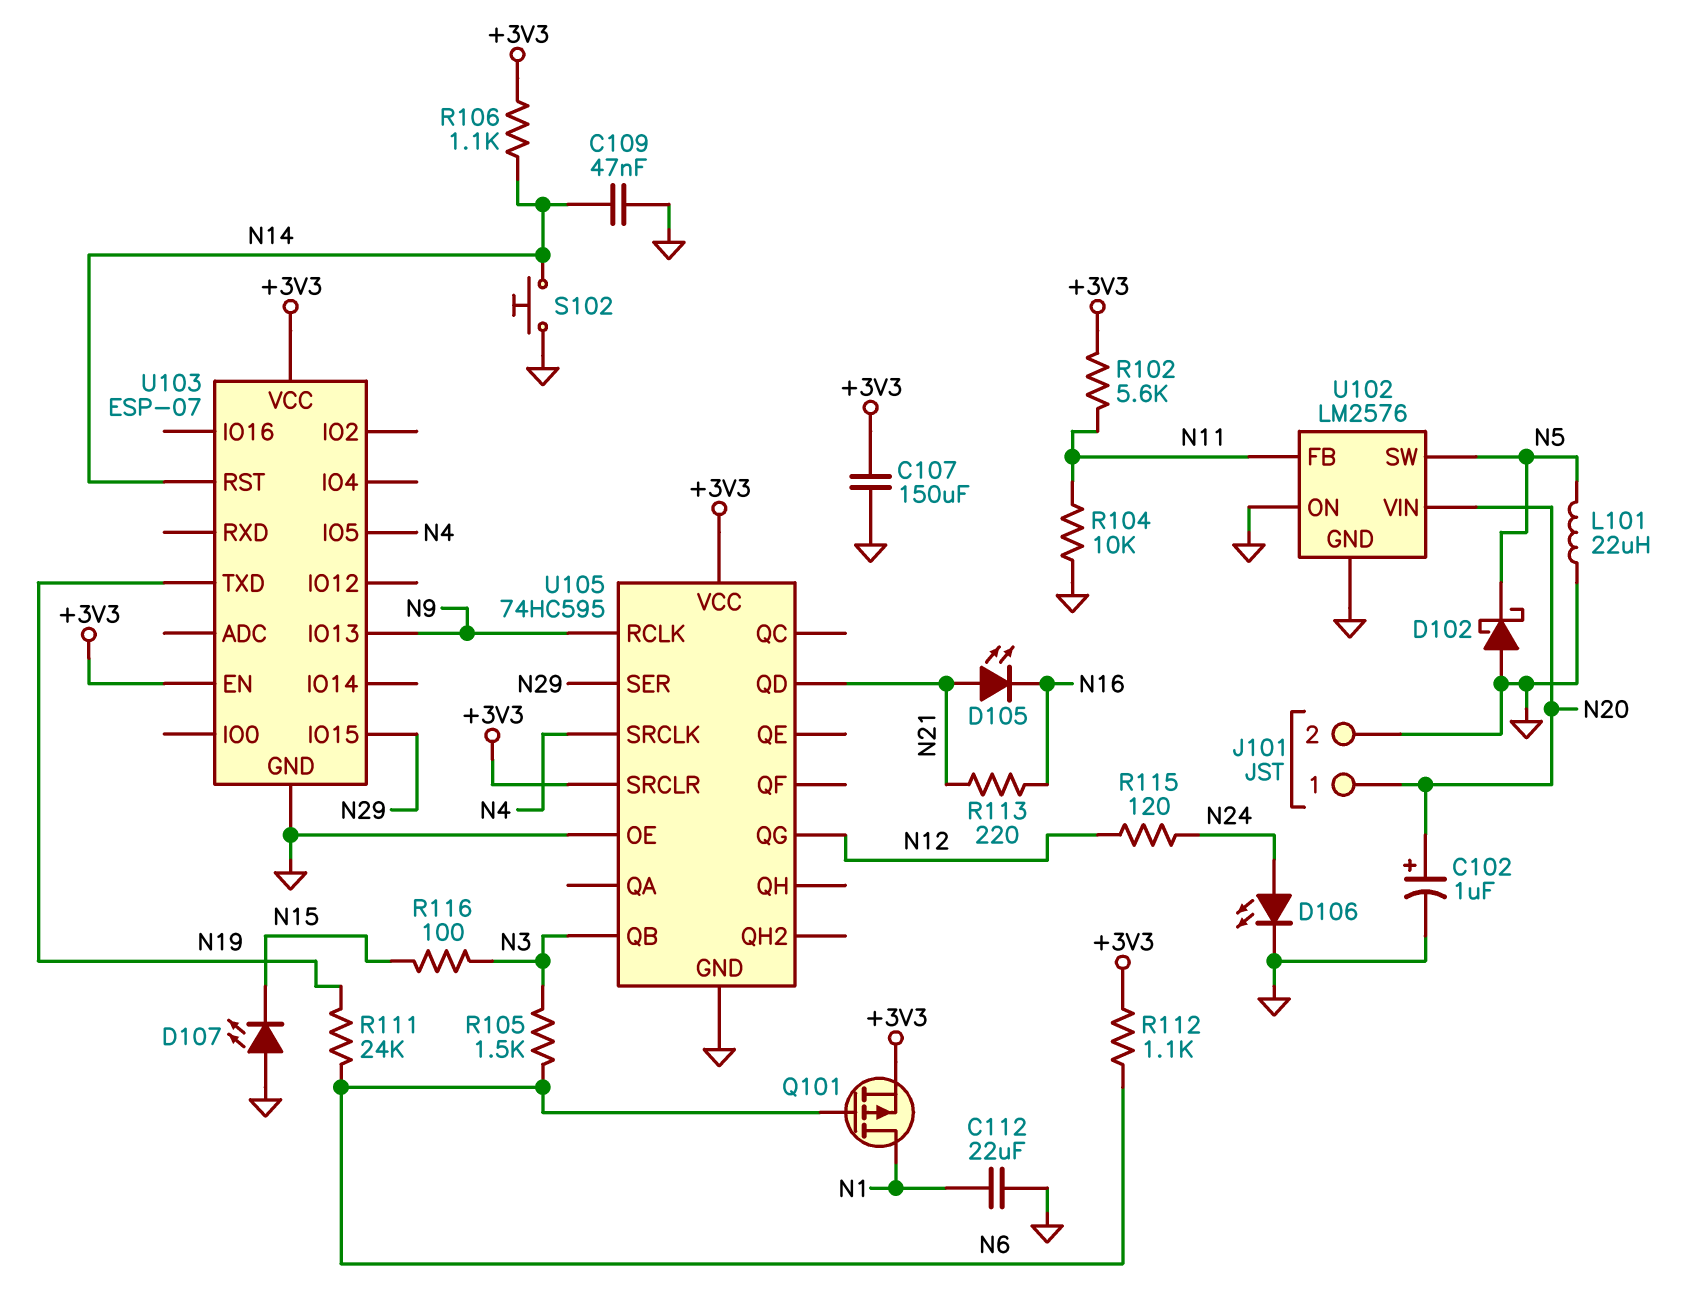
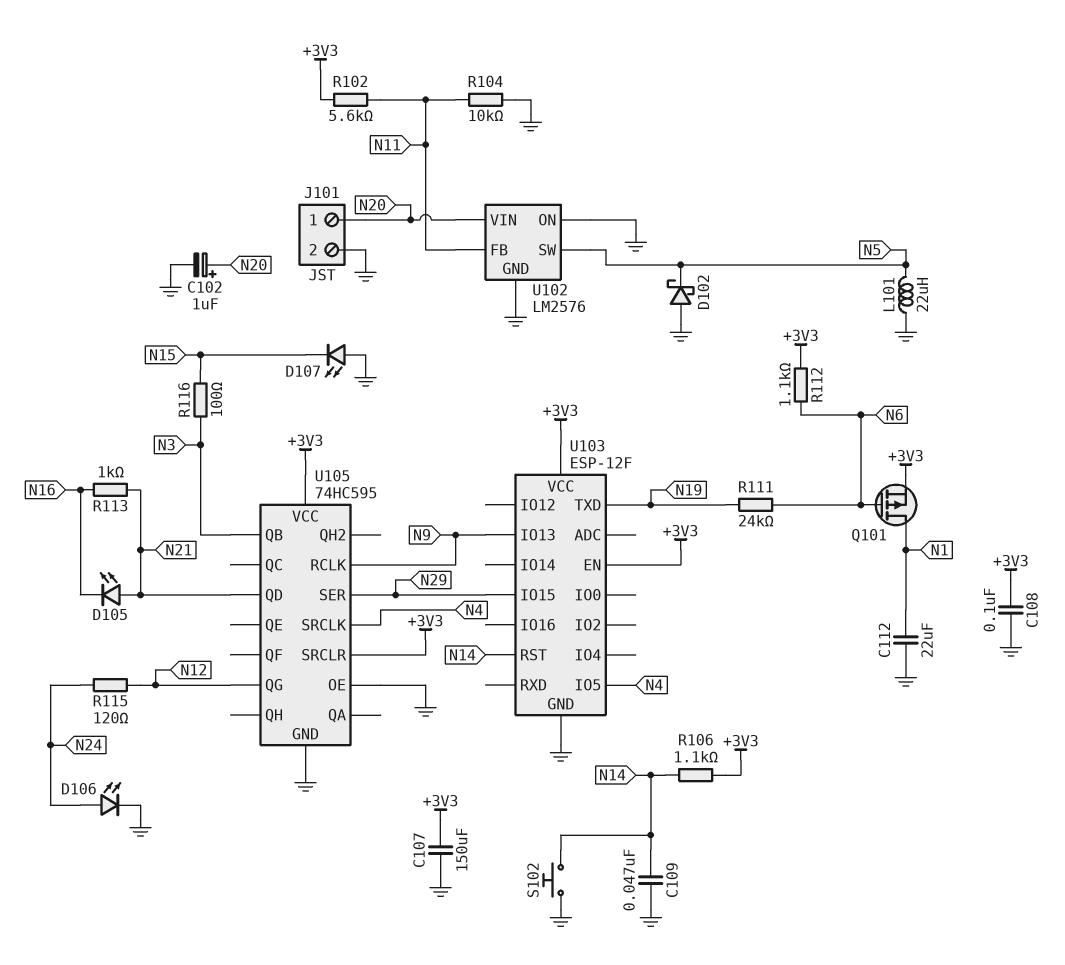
C108: none -> 100nF (+3V3, GND)
R105: 1.5k (N3, N6) -> none
R113: 220 (N16, N21) -> 1k (N16, N21)
U103: ESP-07 -> ESP-12F

